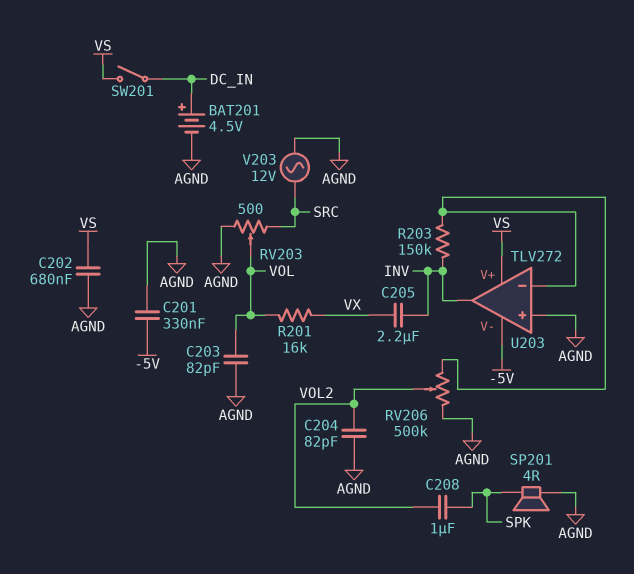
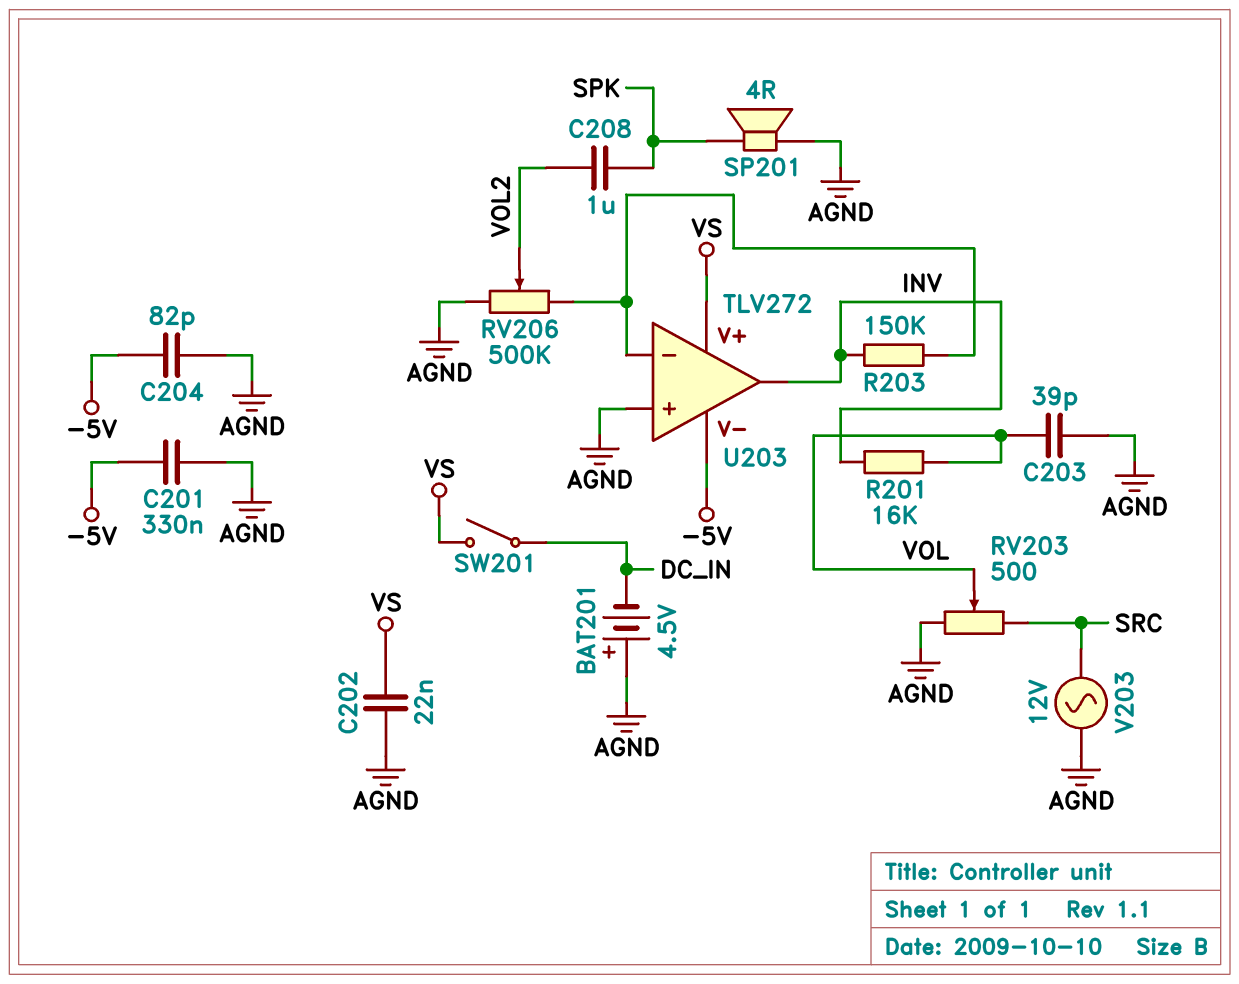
BAT201: 4.5V (plus DC_IN, minus AGND) -> 4.5V (plus AGND, minus DC_IN)
C202: 680nF (AGND, VS) -> 22nF (AGND, VS)
C203: 82pF (AGND, VOL) -> 39pF (AGND, VOL)
C204: 82pF (AGND, VOL2) -> 82pF (-5V, AGND)
C205: 2.2uF (INV, VX) -> none
R201: 16k (VOL, VX) -> 16k (INV, VOL)

